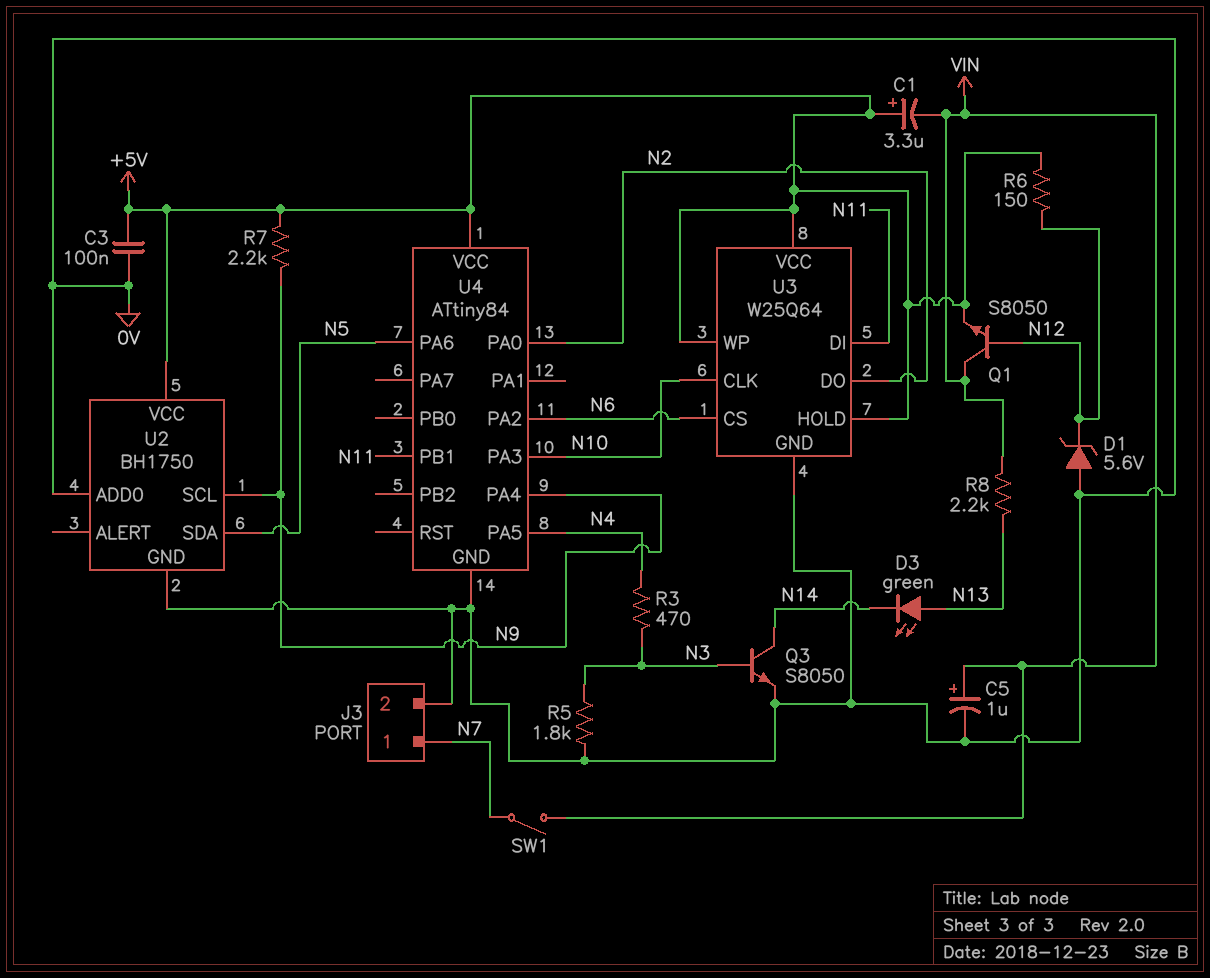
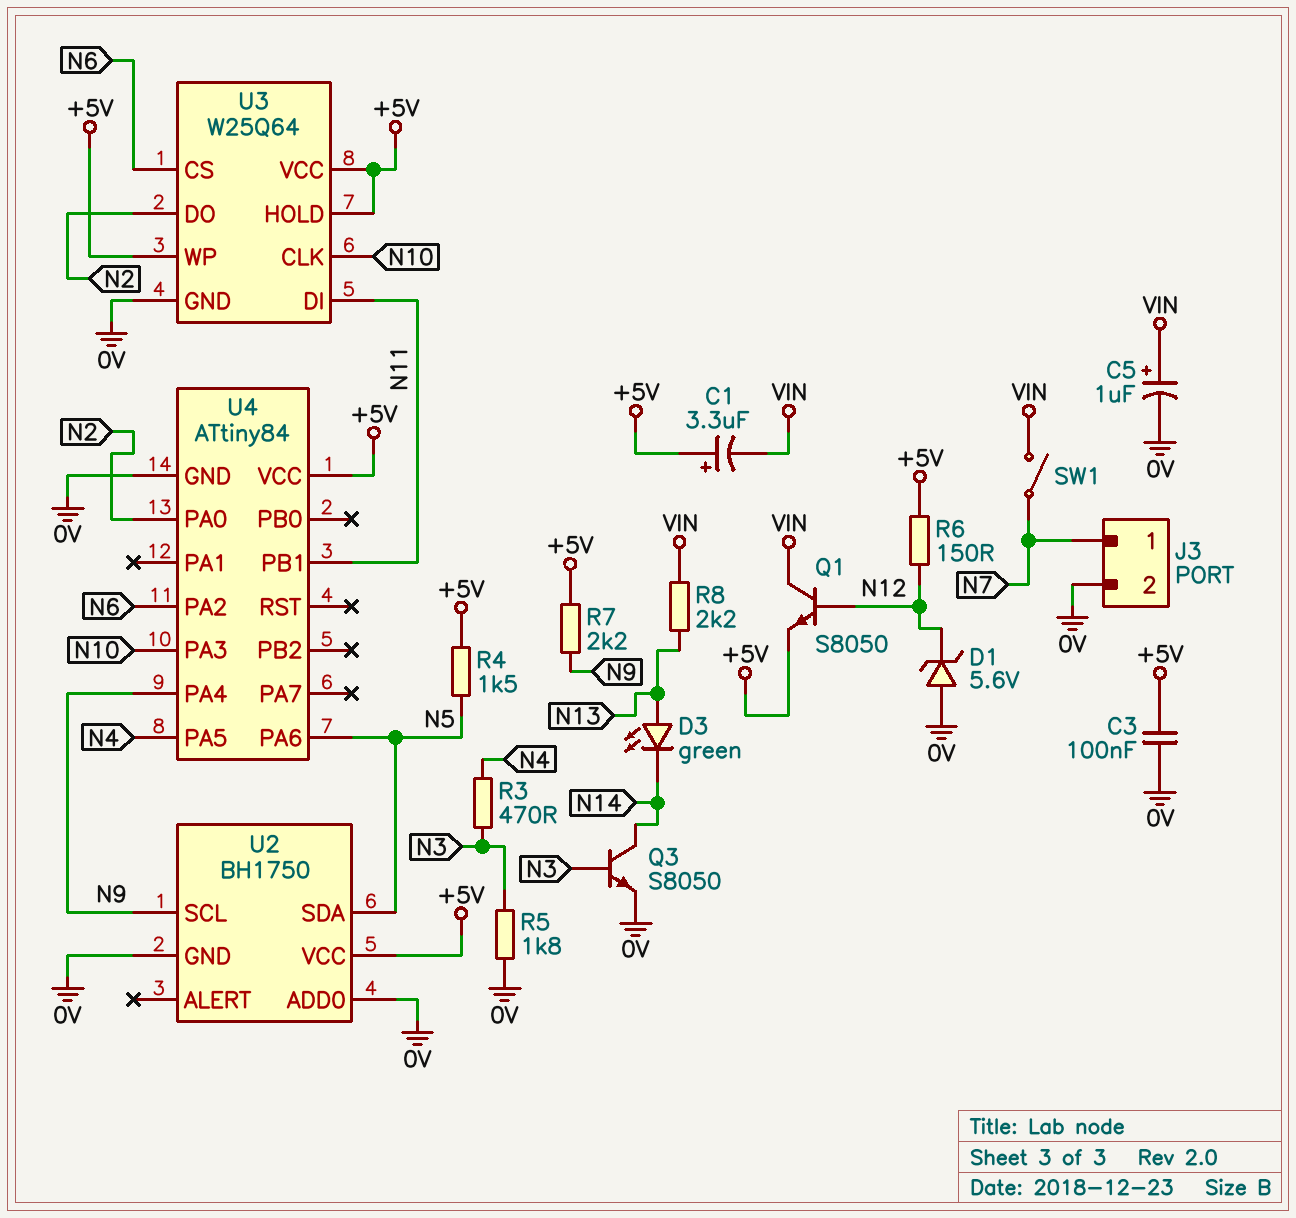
R4: none -> 1.5k (+5V, N5)

